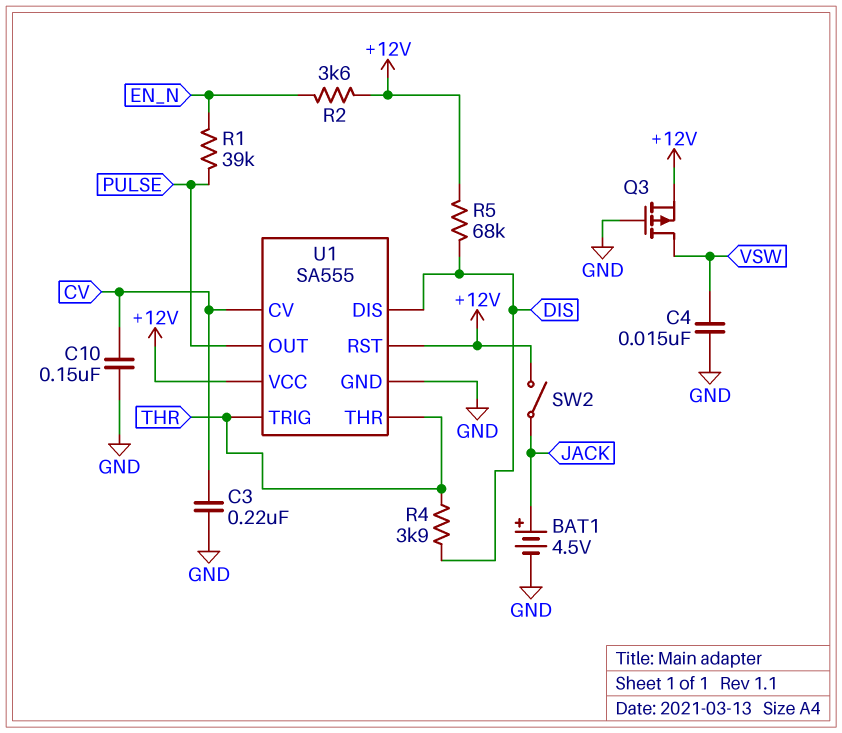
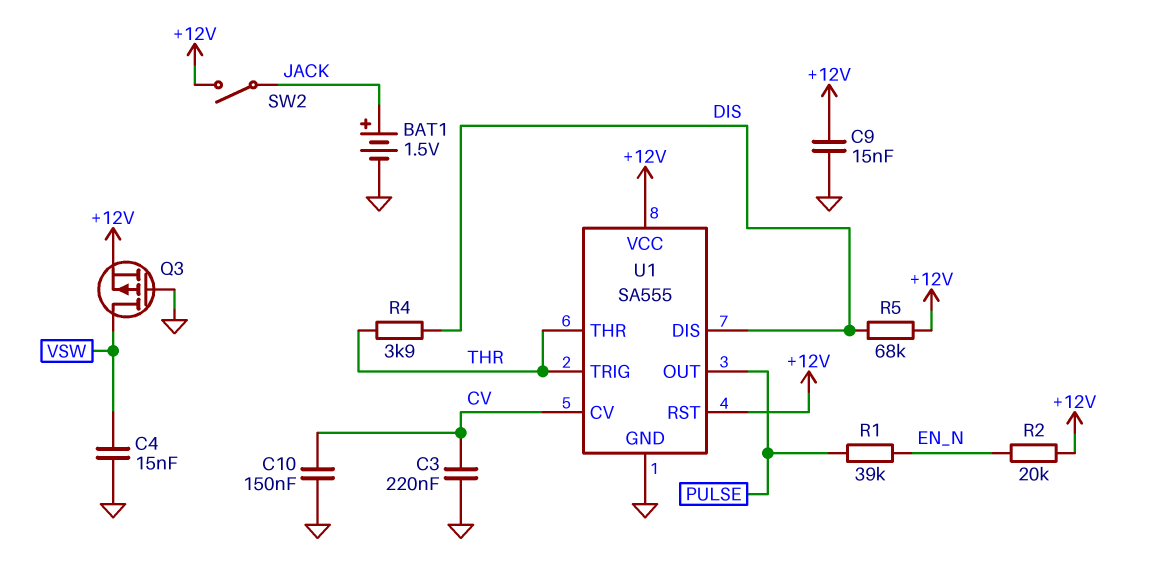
BAT1: 4.5V (plus JACK, minus GND) -> 1.5V (plus JACK, minus GND)
C9: none -> 15nF (+12V, GND)
R2: 3.6k (+12V, EN_N) -> 20k (+12V, EN_N)

